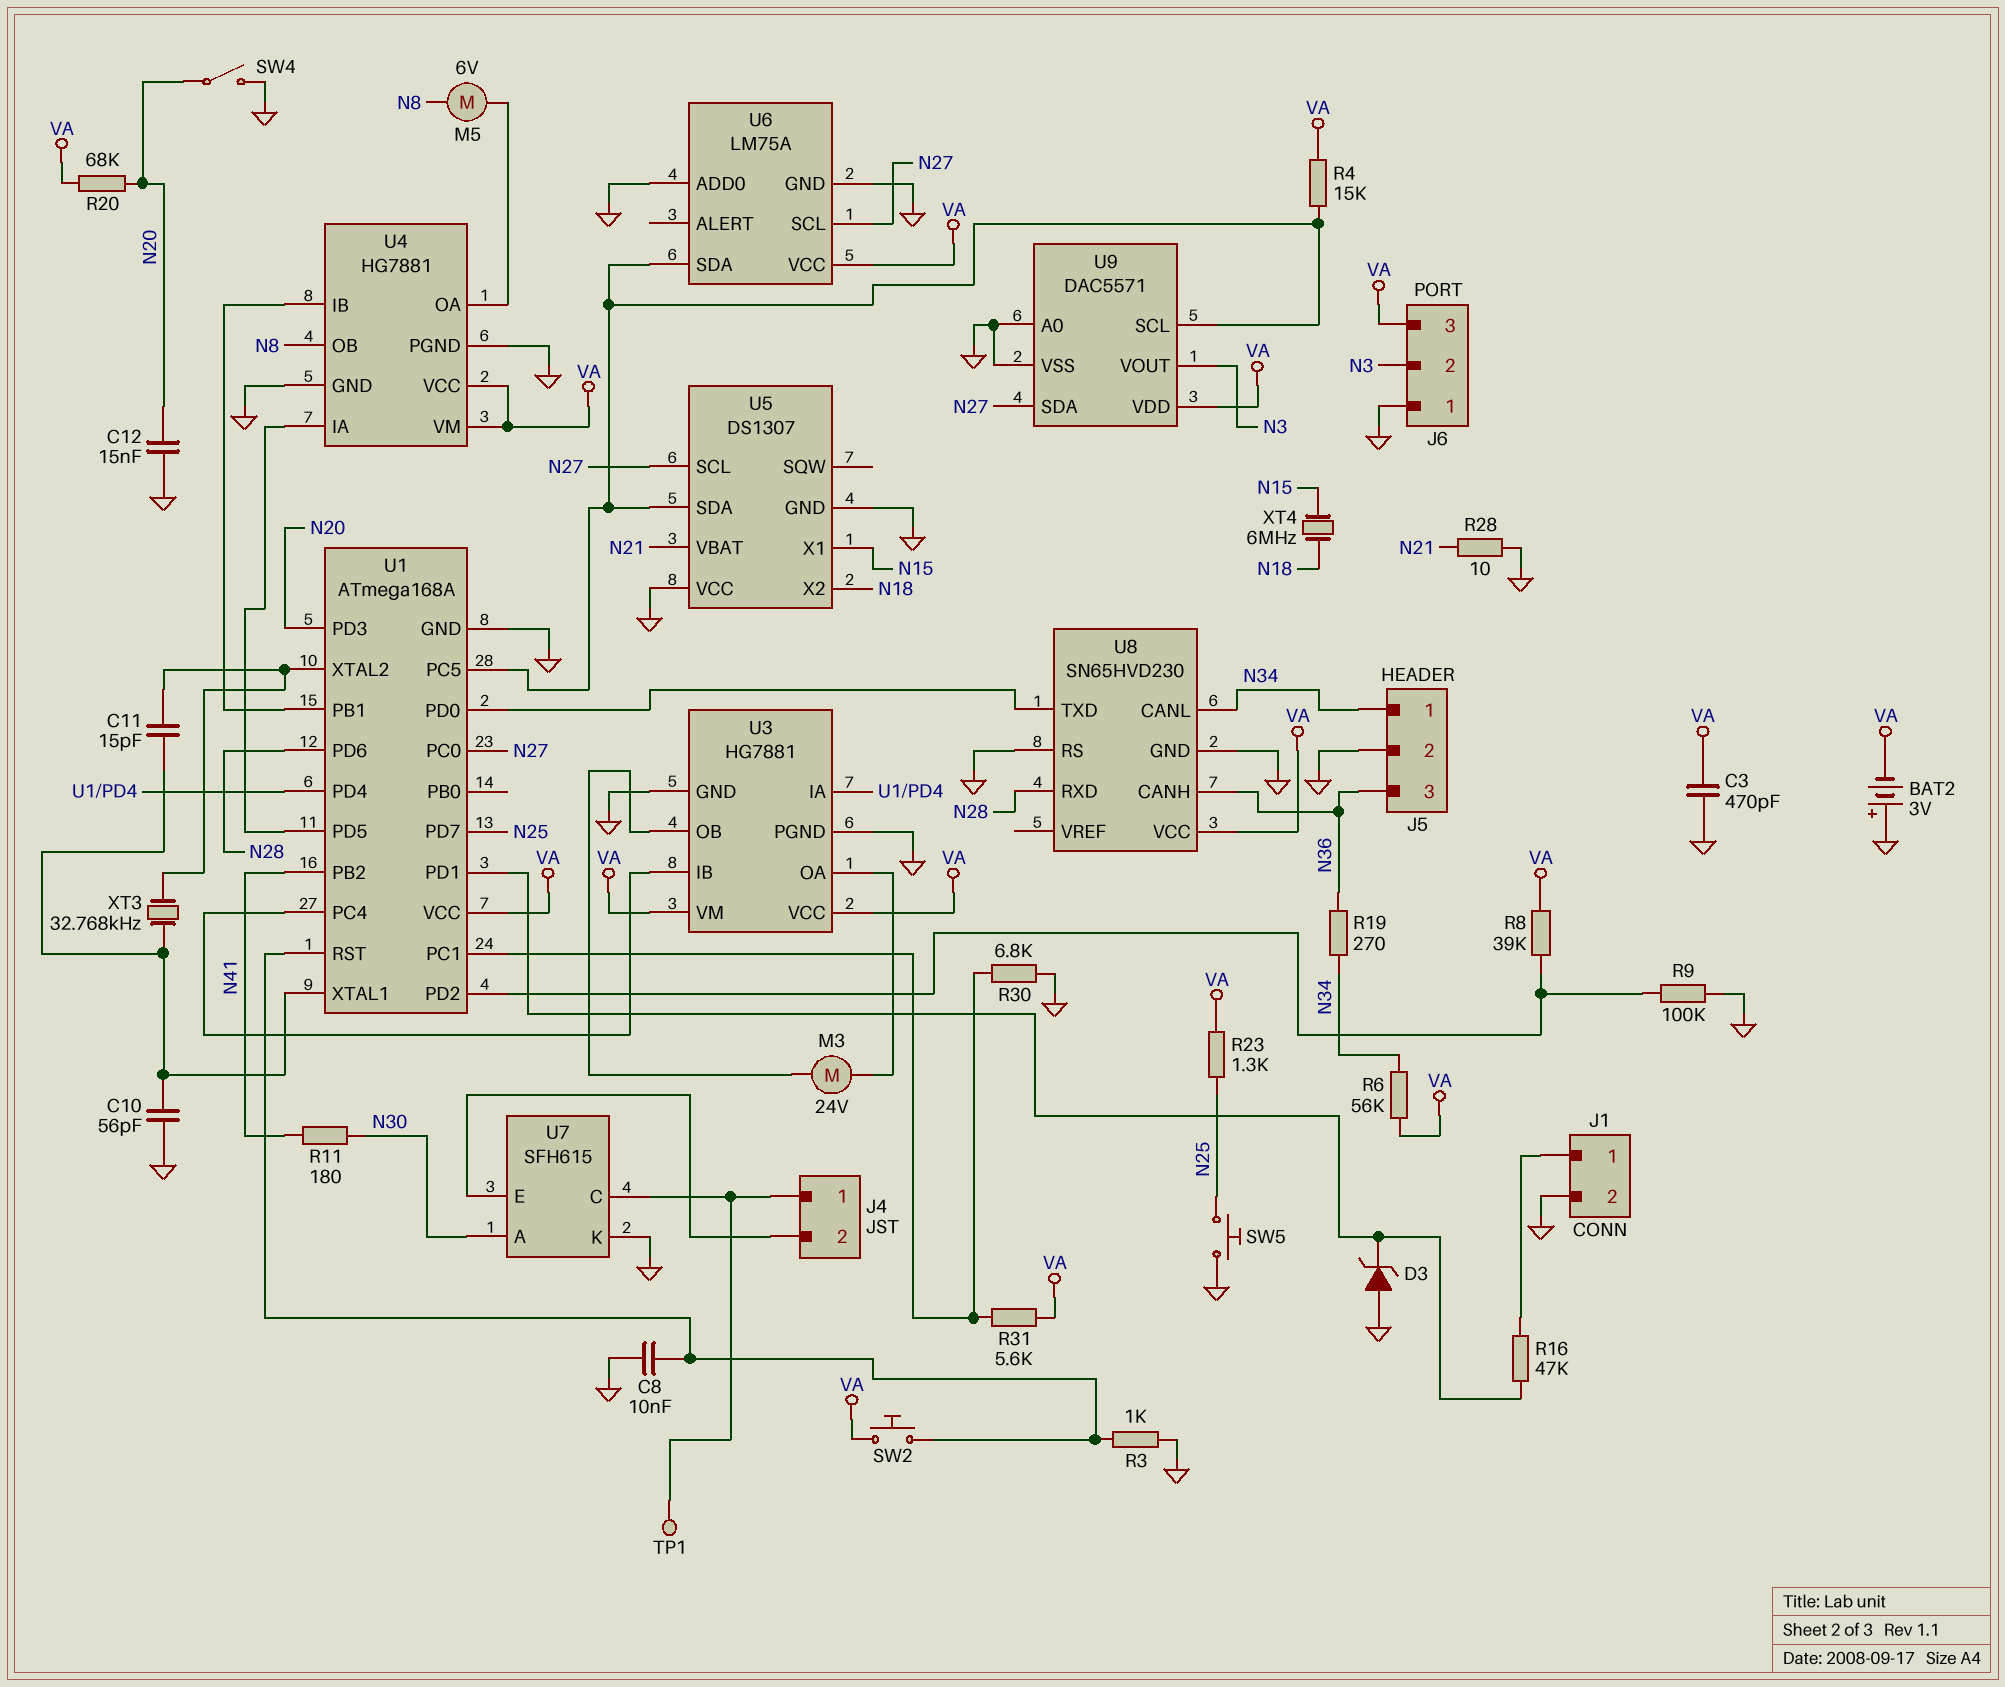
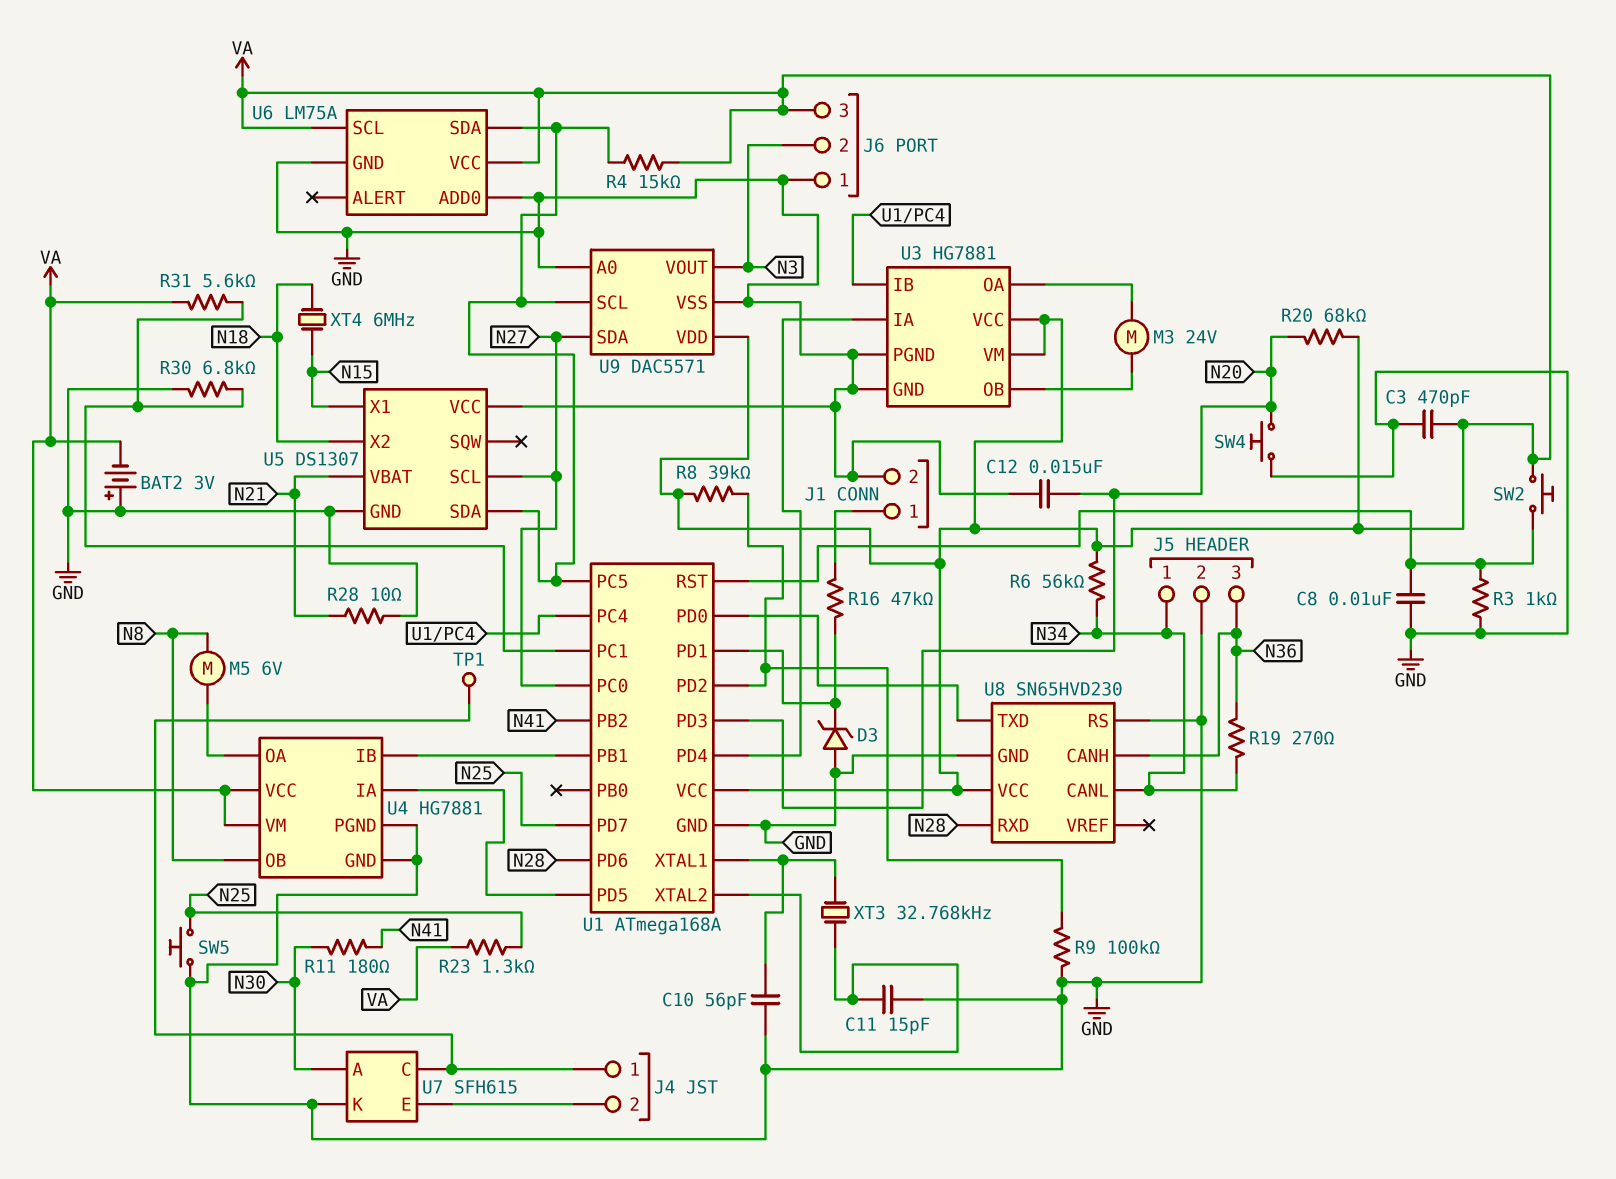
C11: 15pF (U1/XTAL1, U1/XTAL2) -> 15pF (GND, U1/XTAL2)
SW4: switch (GND, N20) -> button (GND, N20)
U6 pin SCL: N27 -> VA

